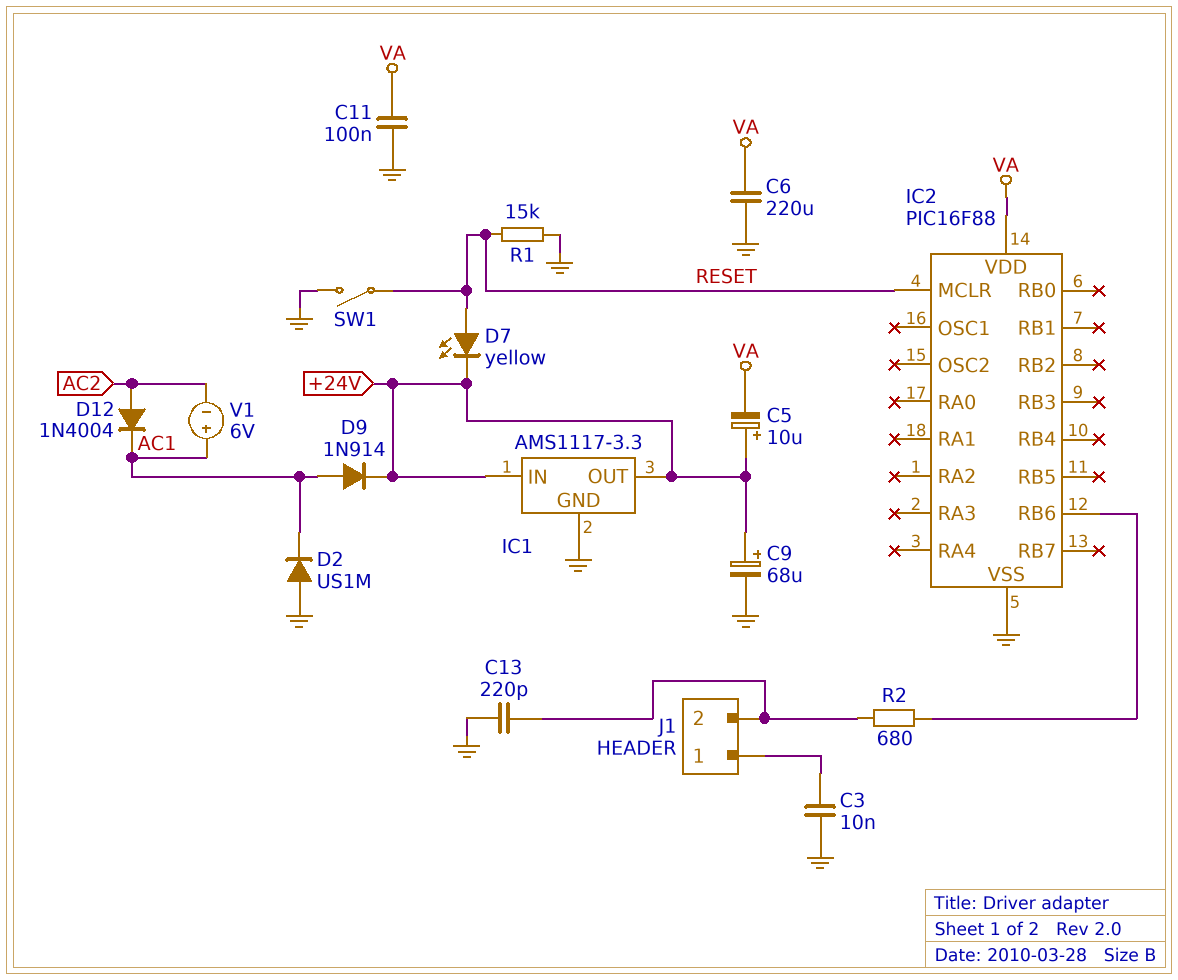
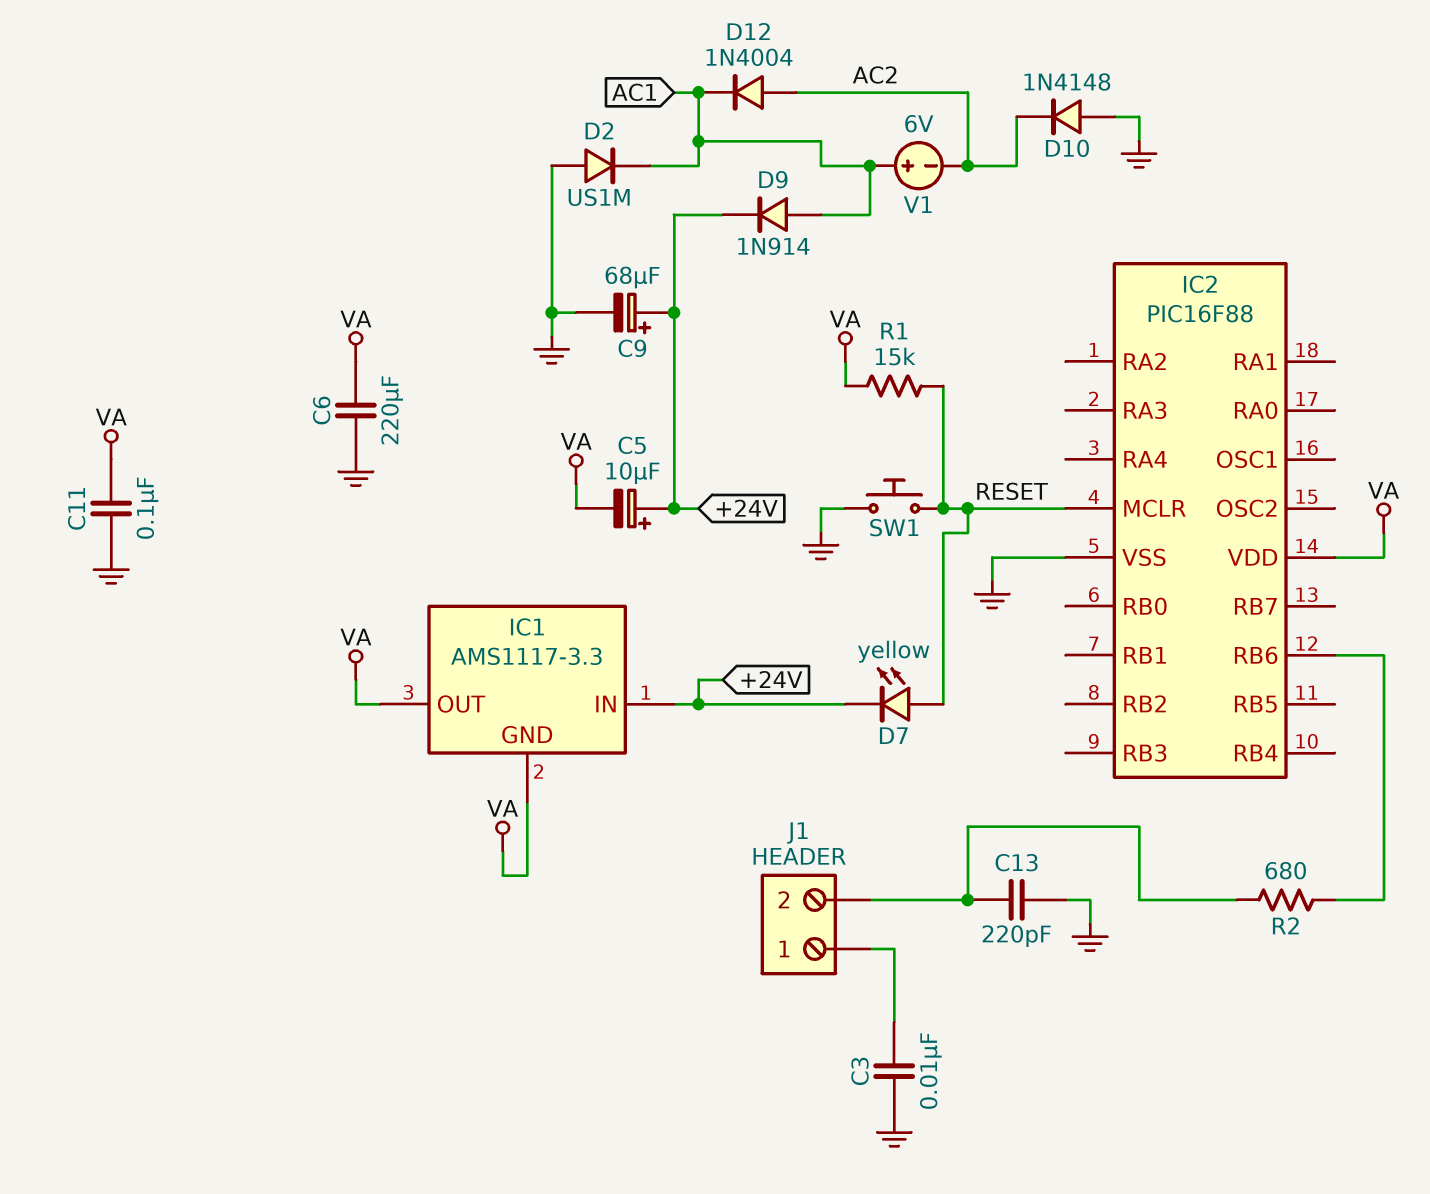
D10: none -> diode 1N4148 (A GND, K AC2)
IC1 pin GND: GND -> VA
IC1 pin OUT: +24V -> VA
R1: 15k (GND, RESET) -> 15k (RESET, VA)
SW1: switch (GND, RESET) -> button (GND, RESET)

